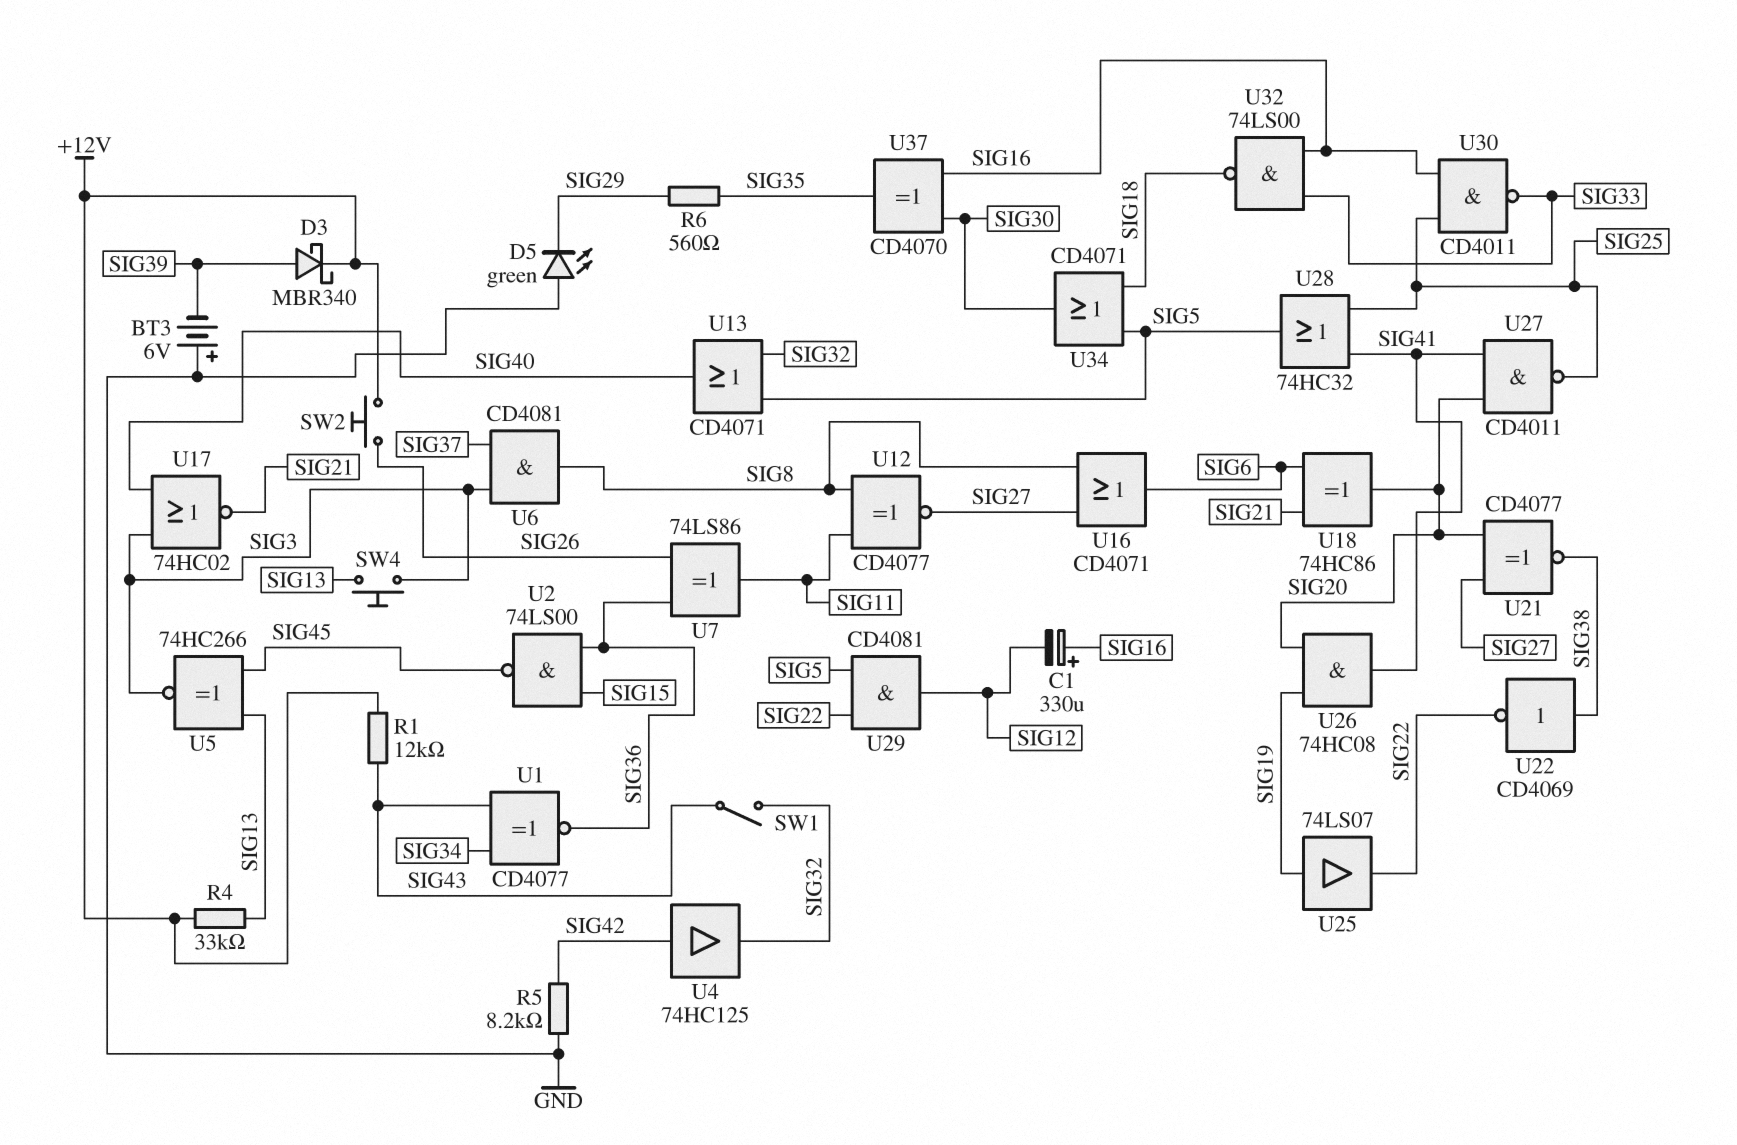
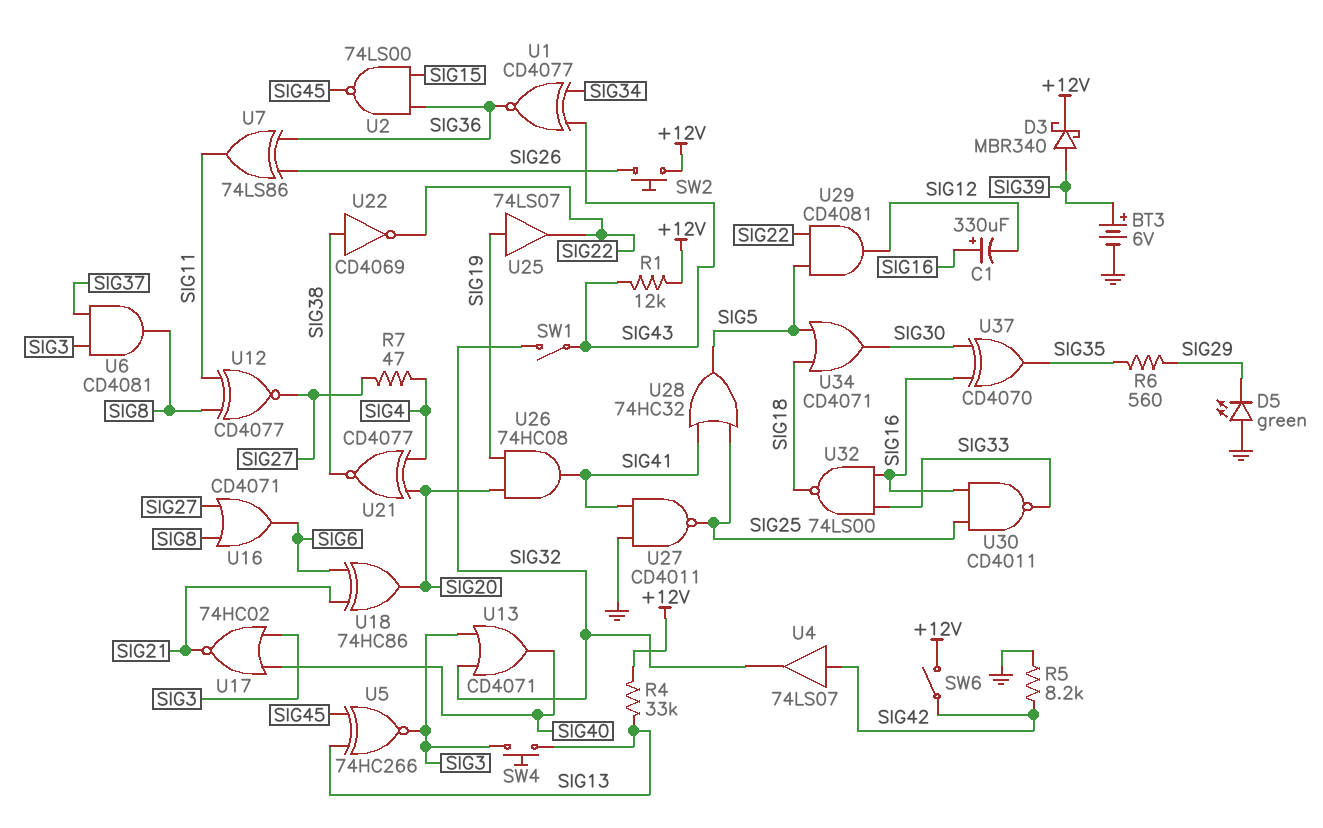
BT3: 6V (plus GND, minus SIG39) -> 6V (plus SIG39, minus GND)
R7: none -> 47 (SIG4, SIG27)
SW6: none -> switch (+12V, SIG42)
U4: buffer 74HC125 (in SIG42, out SIG32) -> buffer 74LS07 (in SIG42, out SIG32)
U13: OR CD4071 (in SIG5, in SIG32, out SIG40) -> OR CD4071 (in SIG3, in SIG32, out SIG40)
U21: XNOR CD4077 (in SIG20, in SIG27, out SIG38) -> XNOR CD4077 (in SIG4, in SIG20, out SIG38)
U27: NAND CD4011 (in SIG20, in SIG41, out SIG25) -> NAND CD4011 (in GND, in SIG41, out SIG25)

